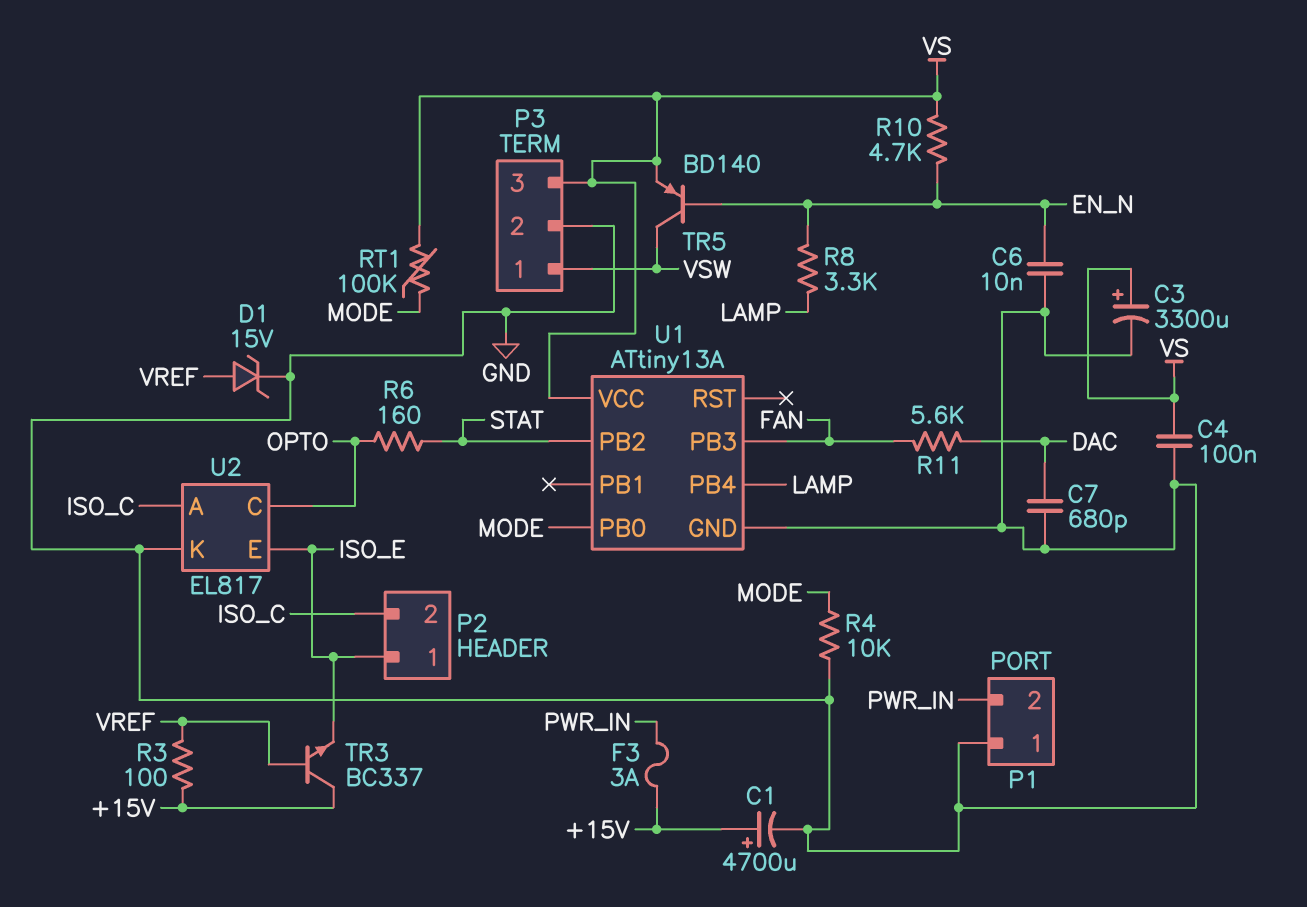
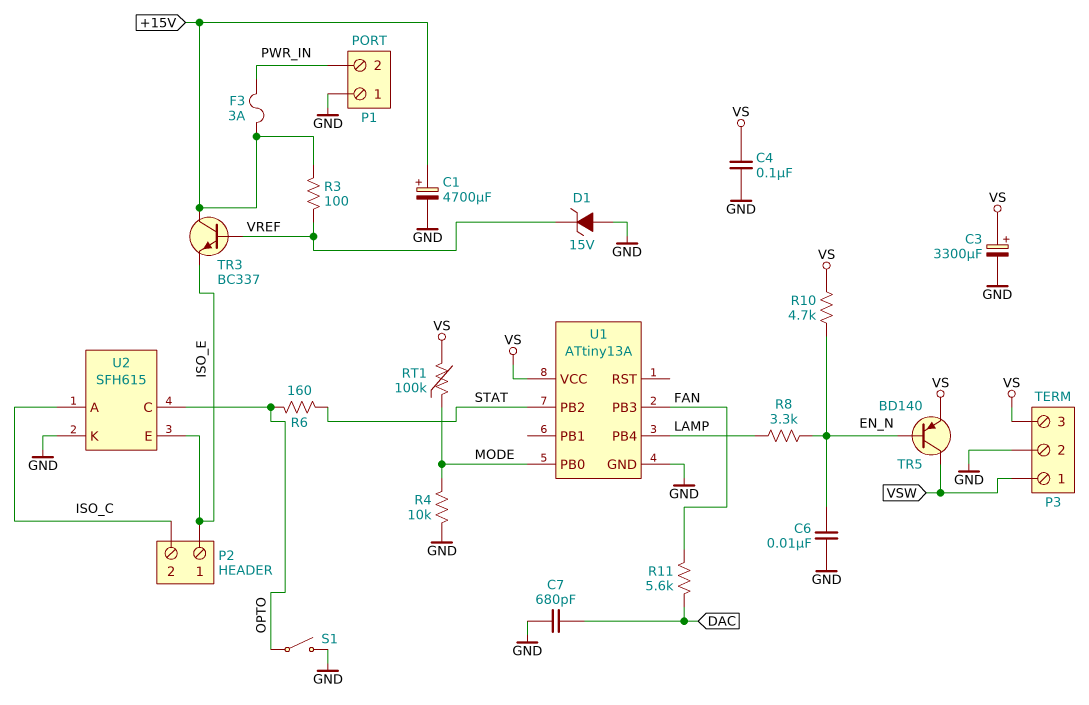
D1: zener 15V (A VREF, K GND) -> zener 15V (A GND, K VREF)
S1: none -> switch (GND, OPTO)
U2: EL817 -> SFH615

